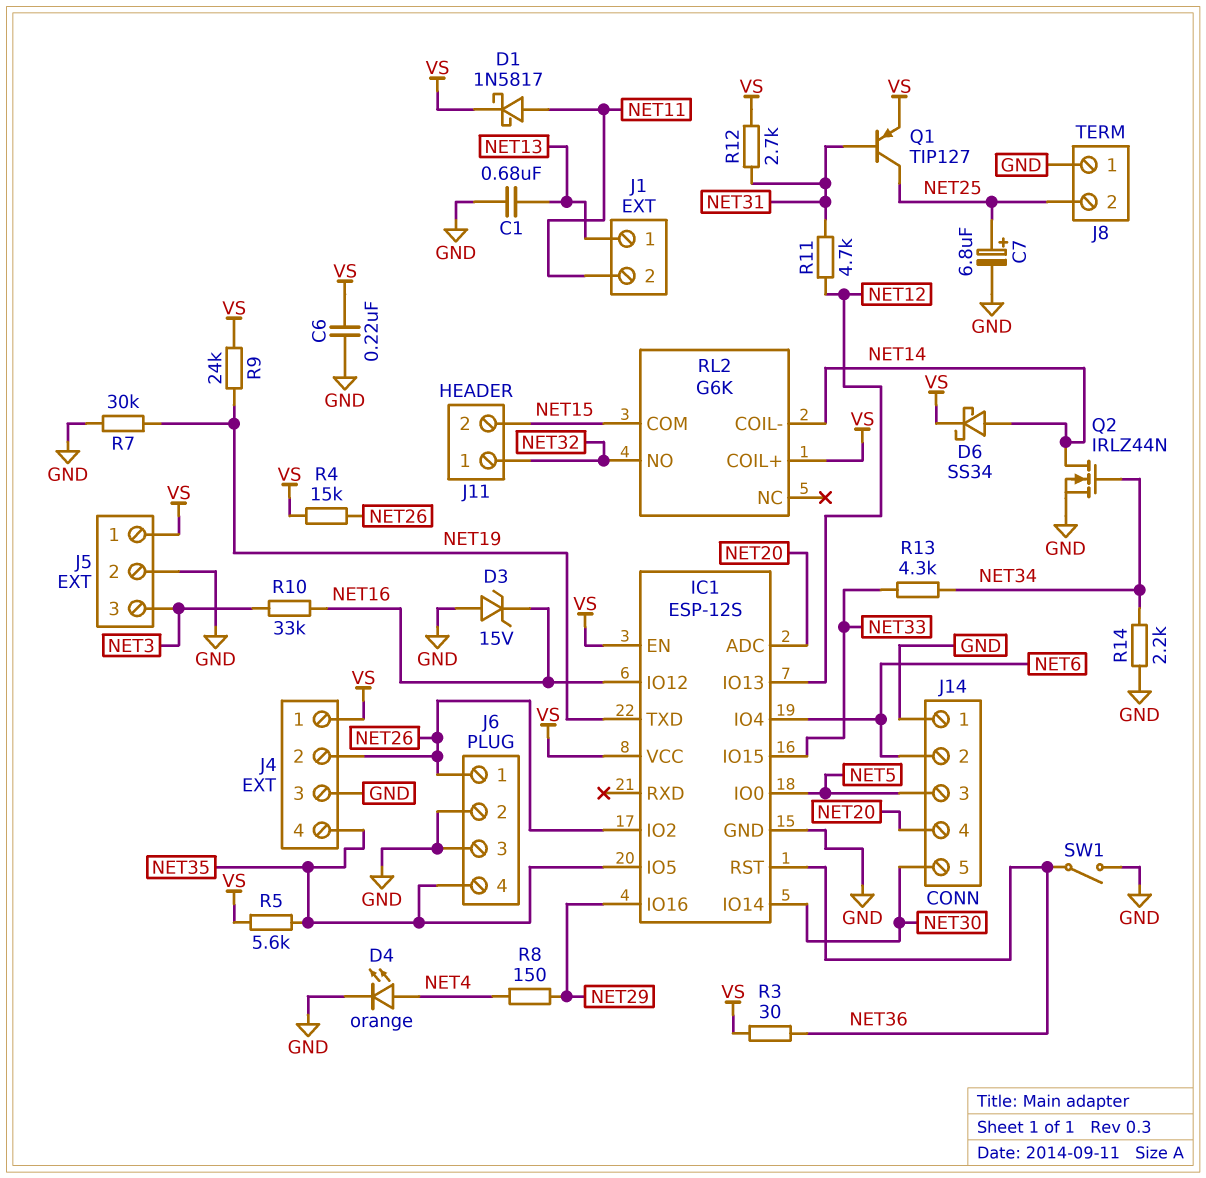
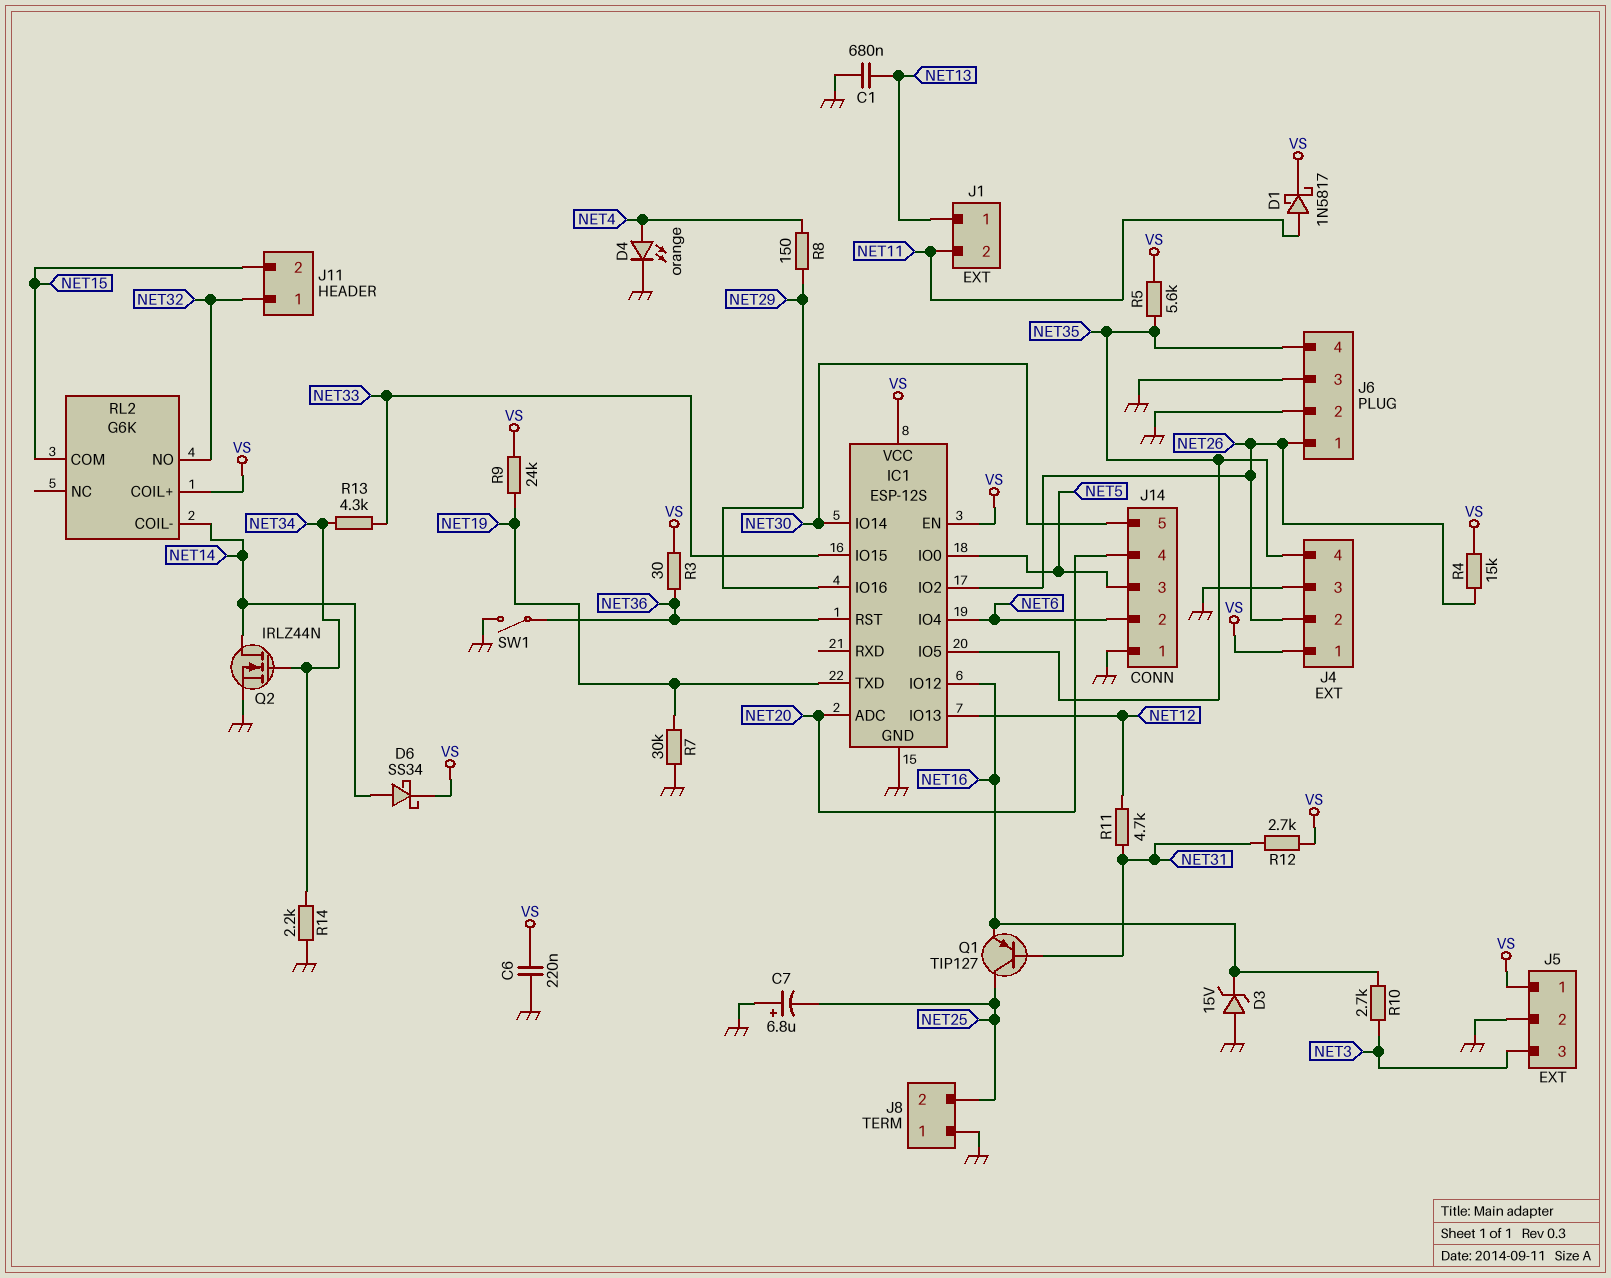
C7: 6.8uF (plus NET25, minus GND) -> 6.8uF (plus GND, minus NET25)
Q1: PNP TIP127 (B NET31, C NET25, E VS) -> PNP TIP127 (B NET31, C NET25, E NET16)
R10: 33k (NET3, NET16) -> 2.7k (NET3, NET16)

